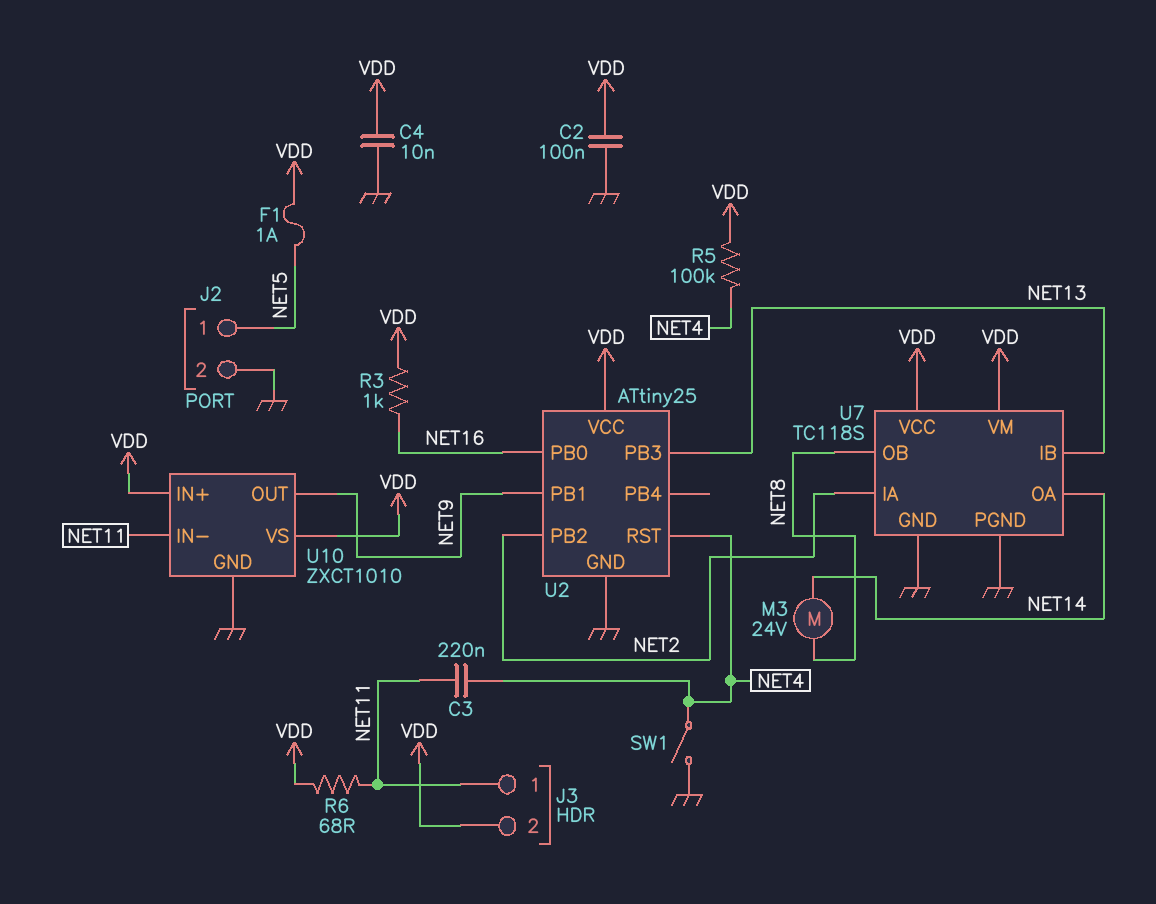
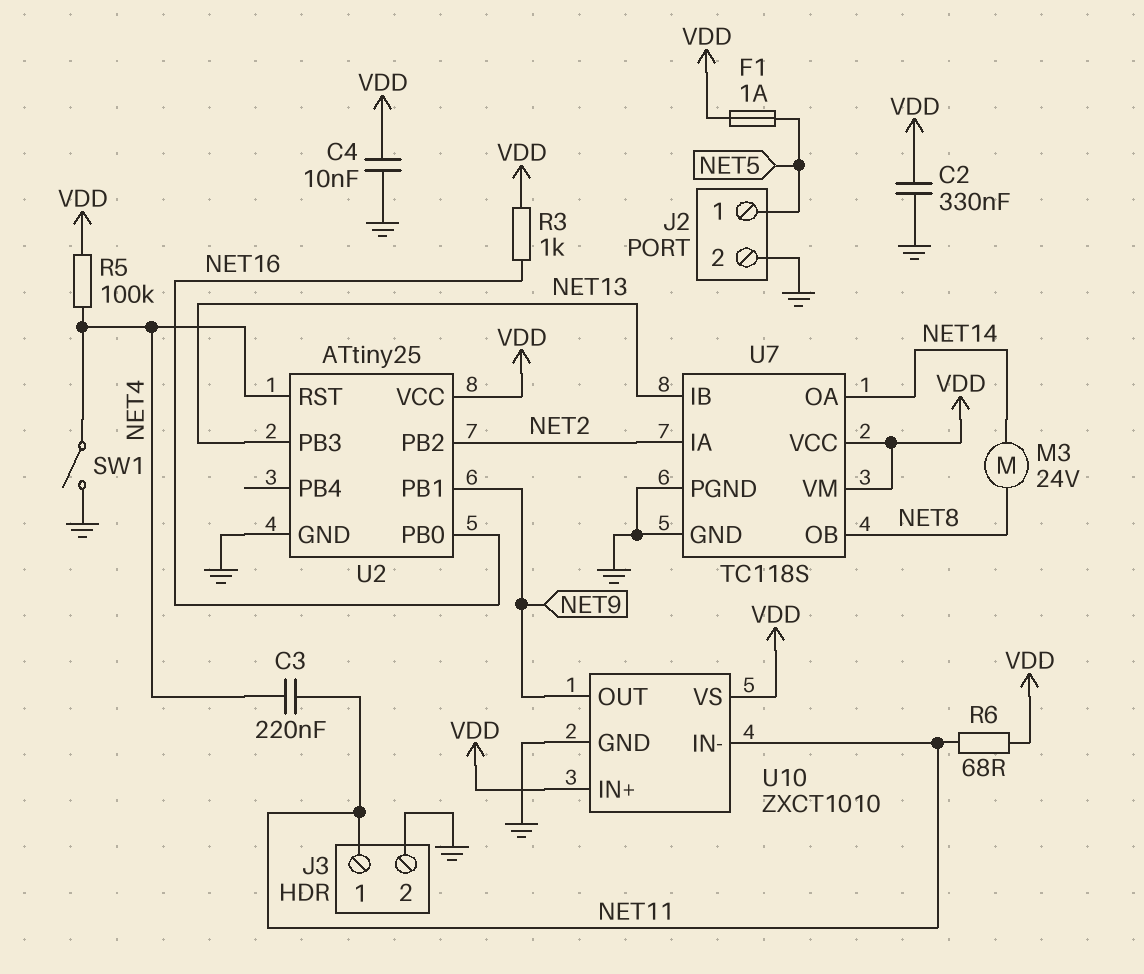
C2: 100nF (GND, VDD) -> 330nF (GND, VDD)
J3 pin 2: VDD -> GND

